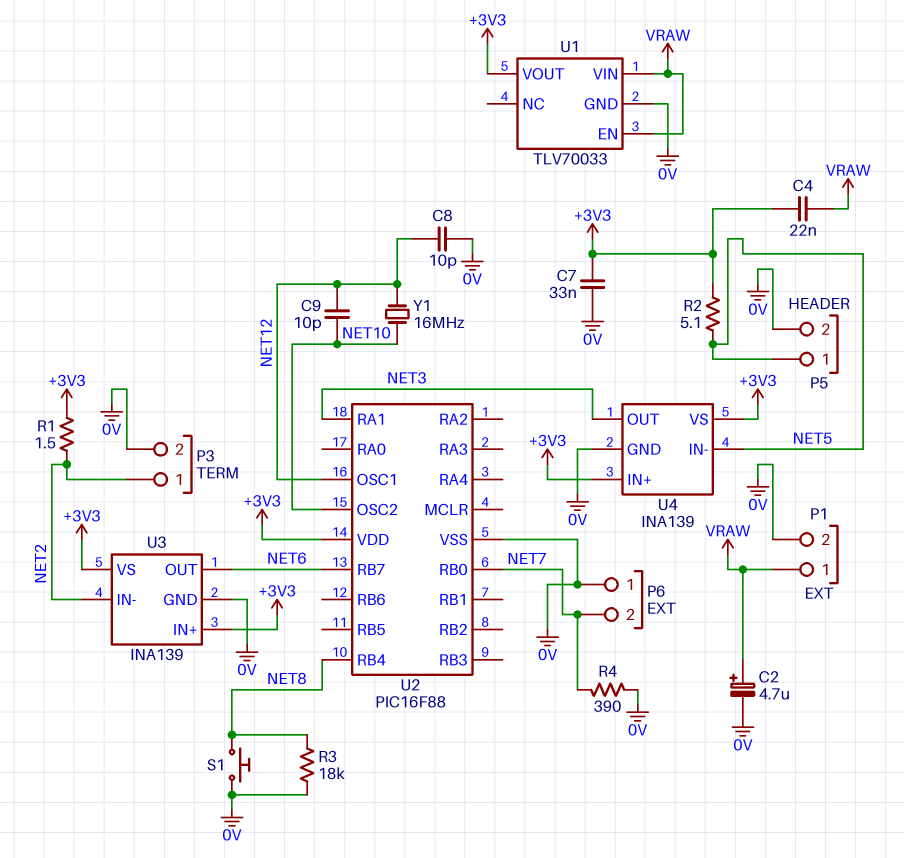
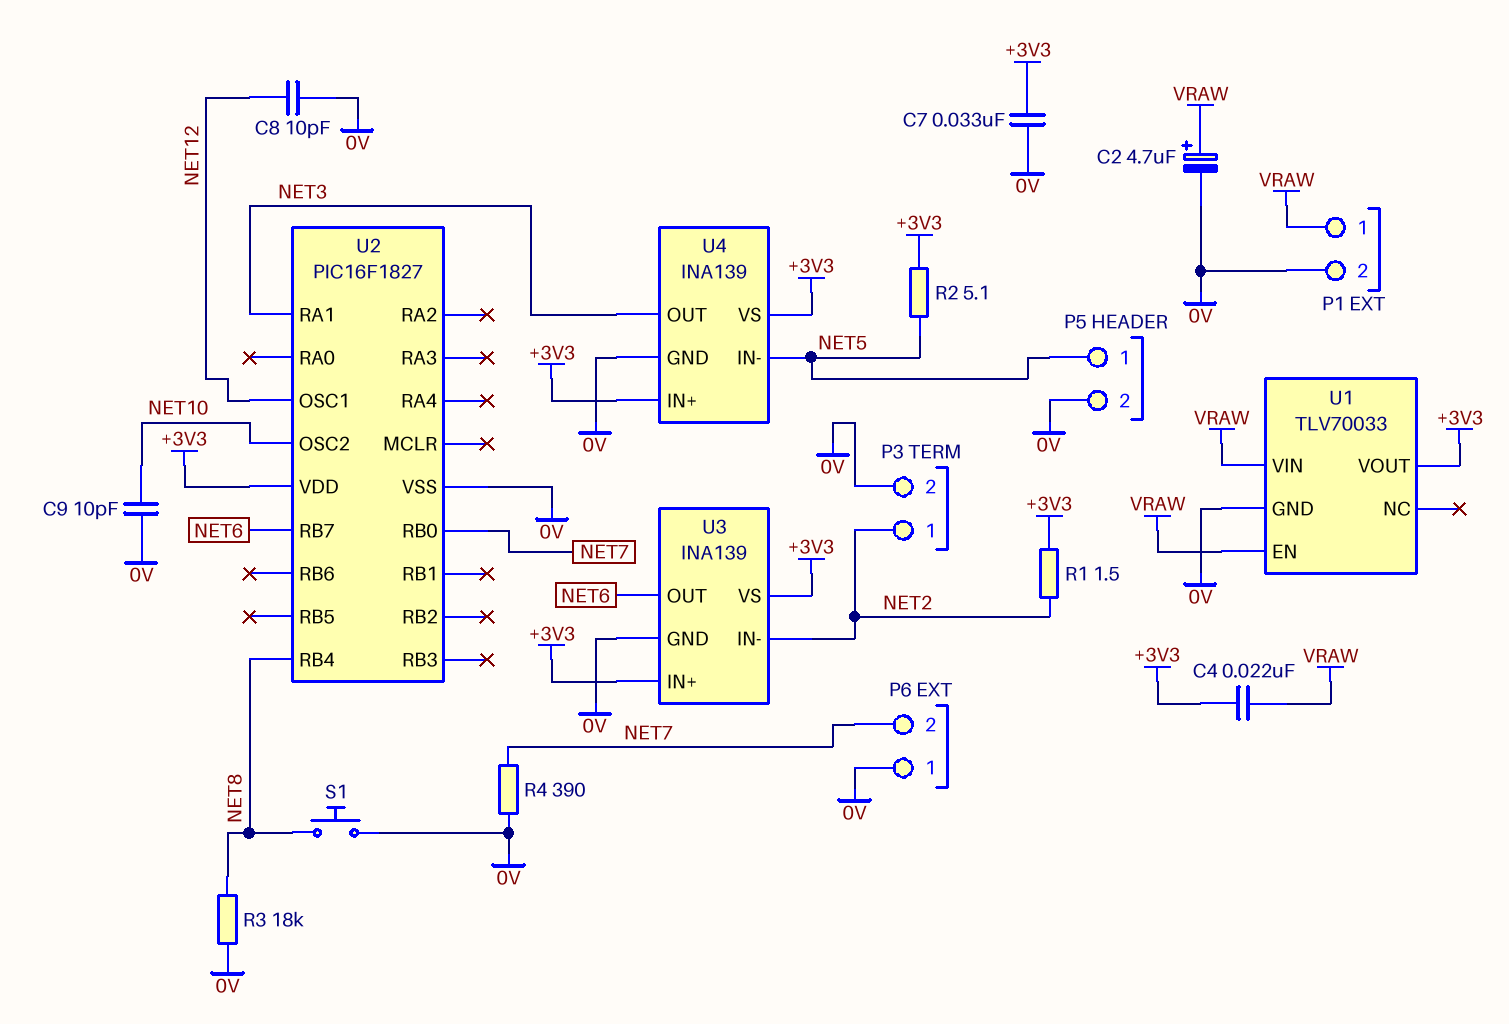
C9: 10pF (NET10, NET12) -> 10pF (0V, NET10)
U2: PIC16F88 -> PIC16F1827
Y1: 16MHz (NET10, NET12) -> none

